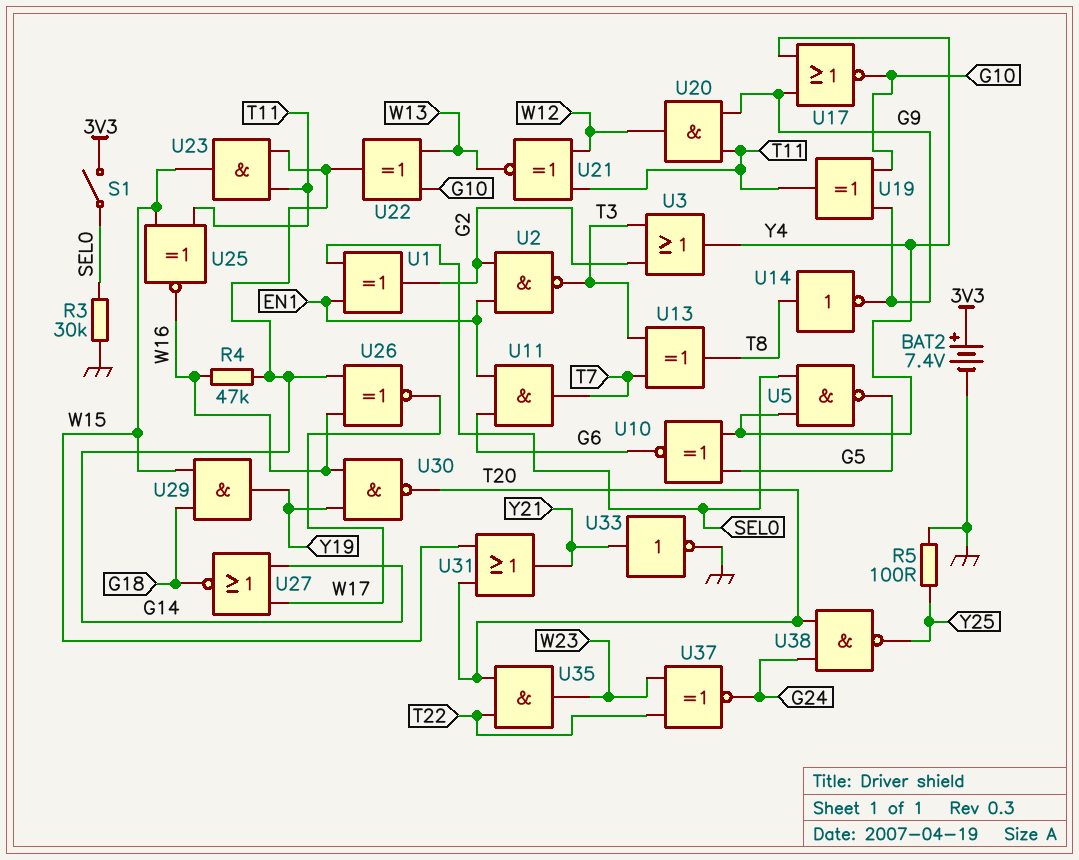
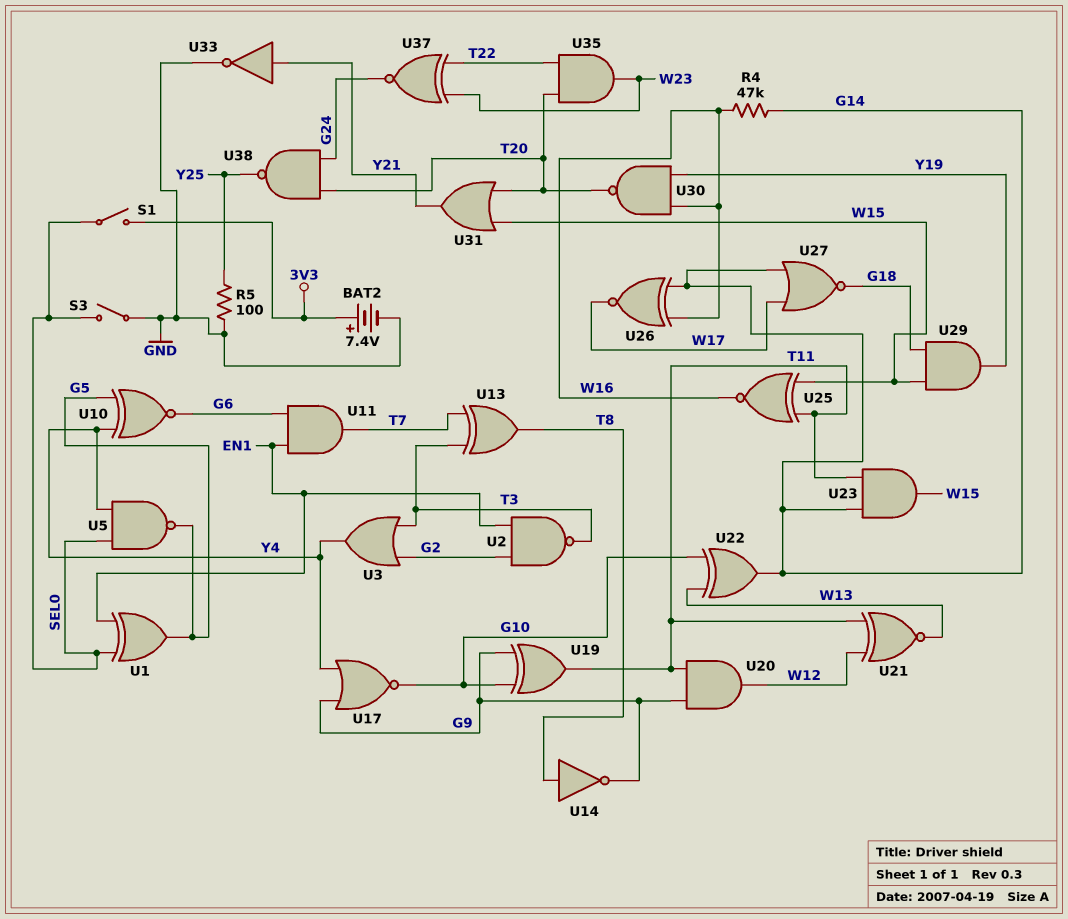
R3: 30k (GND, SEL0) -> none
S3: none -> switch (GND, SEL0)
U1: XOR (in EN1, in SEL0, out G2) -> XOR (in EN1, in SEL0, out G5)

